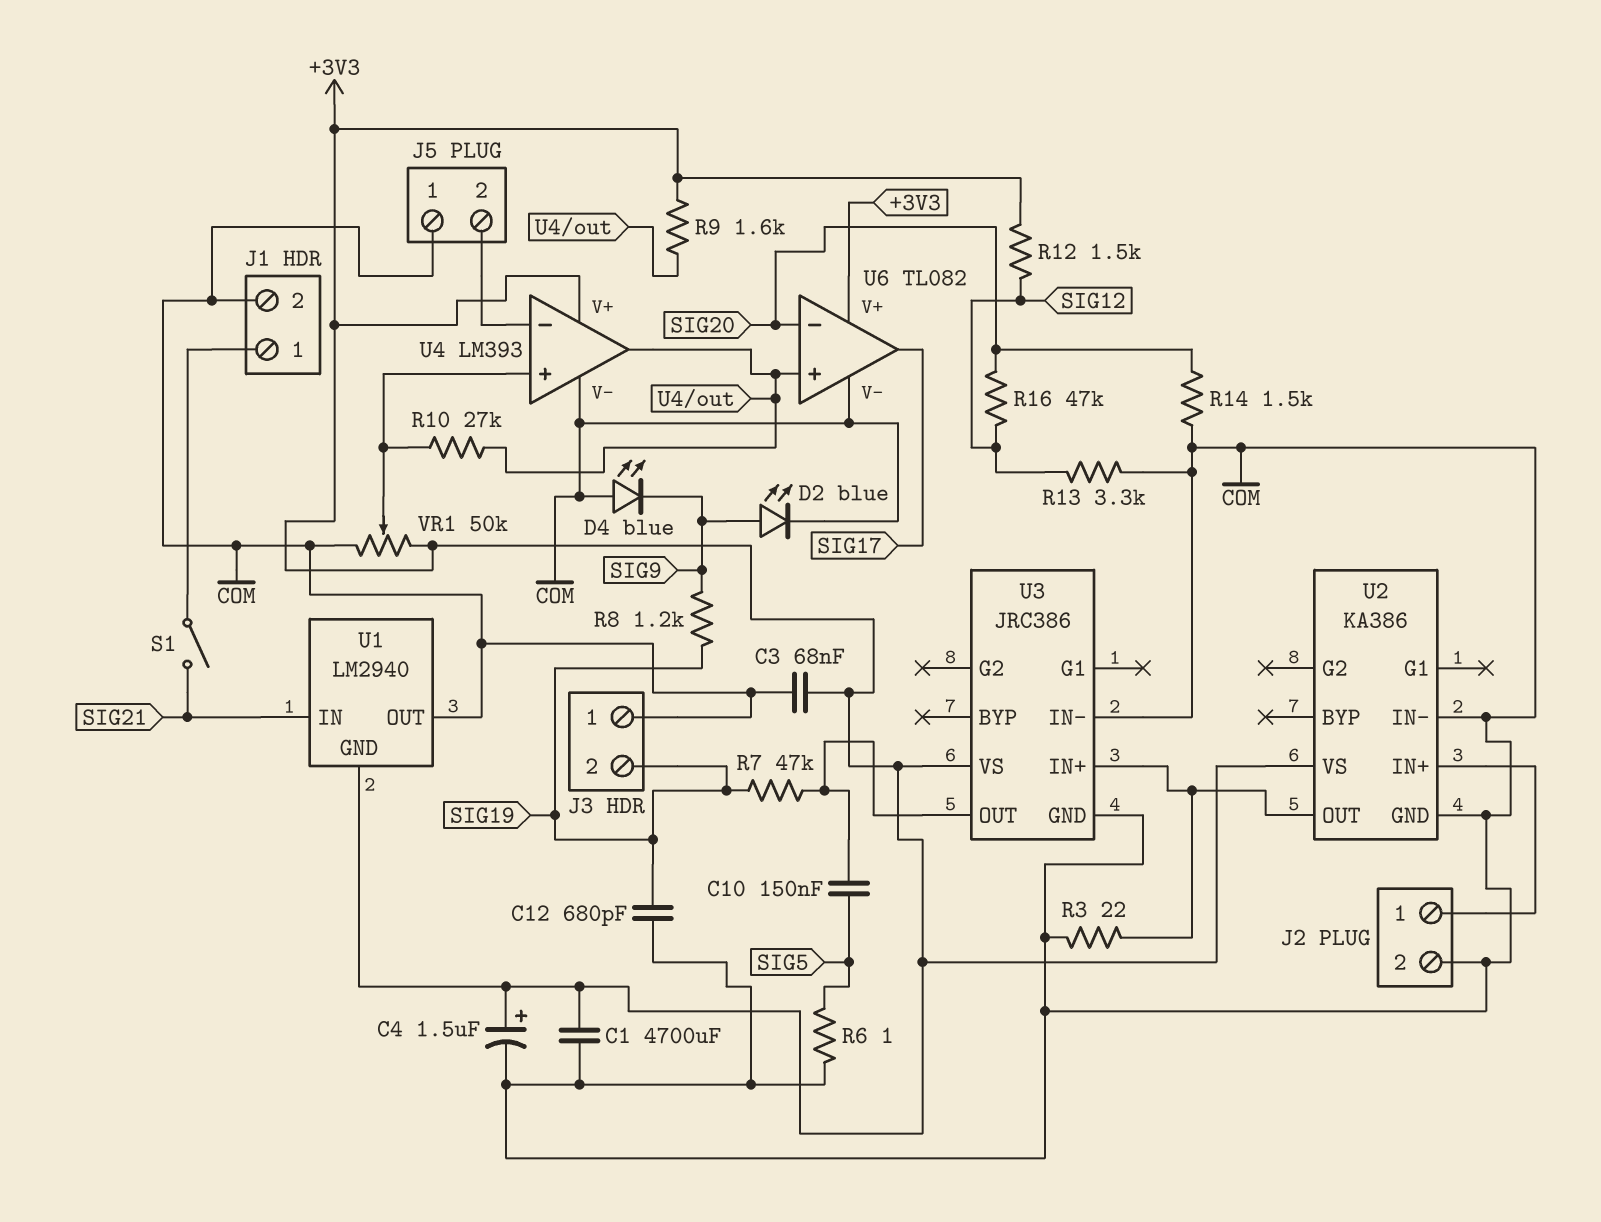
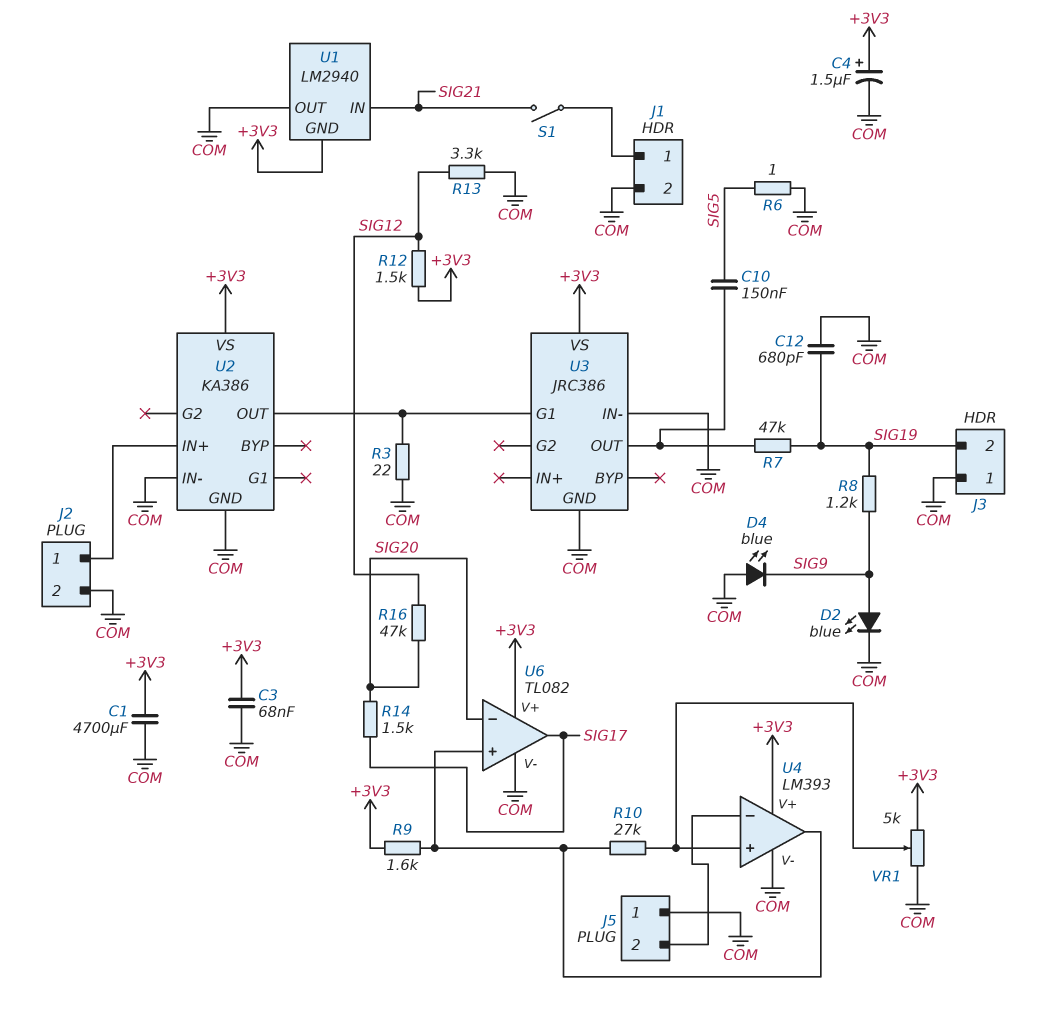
R14: 1.5k (COM, SIG20) -> 1.5k (SIG17, SIG20)
U3 pin G1: none -> U2/OUT
U3 pin IN+: U2/OUT -> none
VR1: 50k (+3V3, COM, wiper U4/in+) -> 5k (+3V3, COM, wiper U4/in+)

